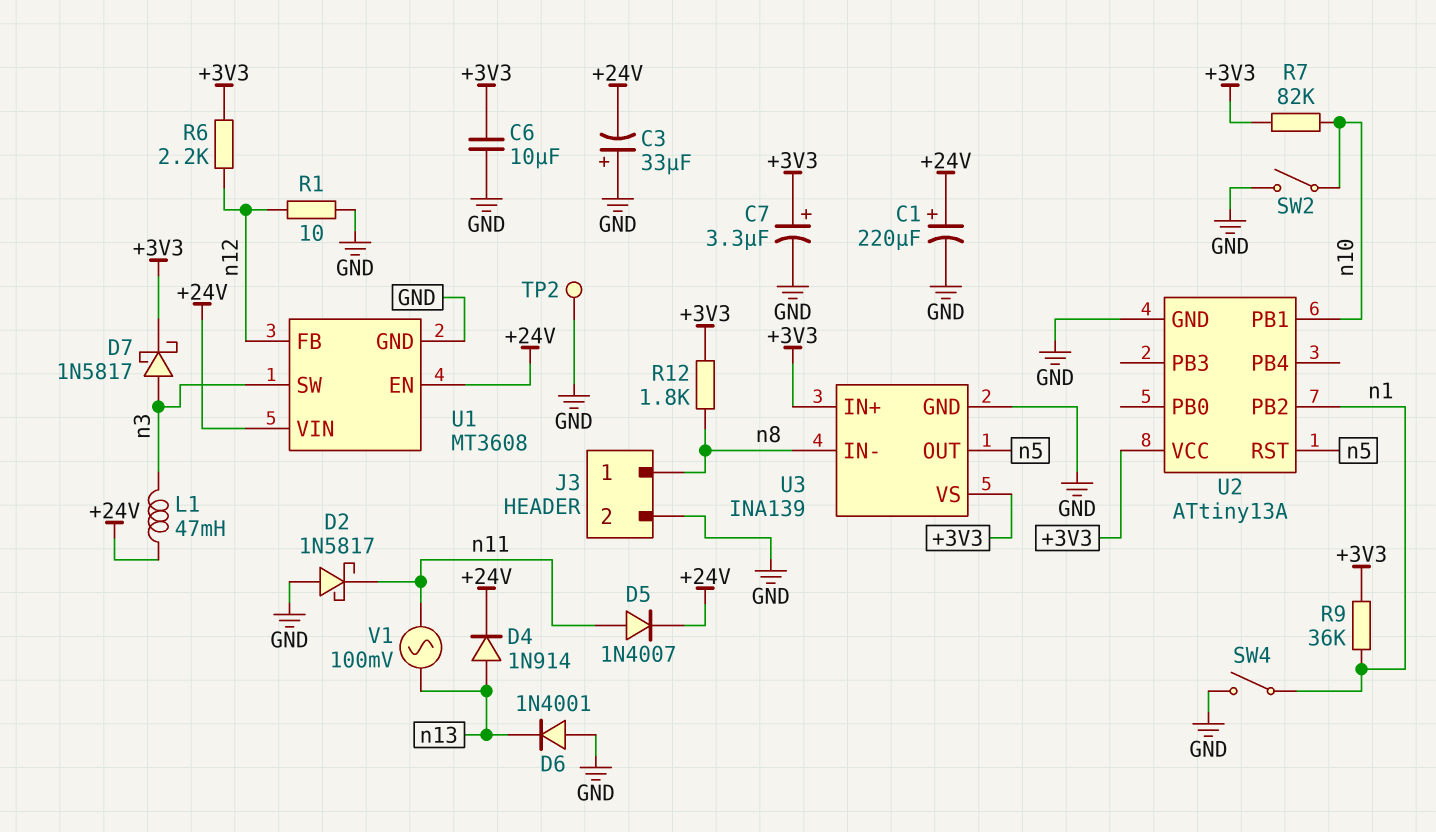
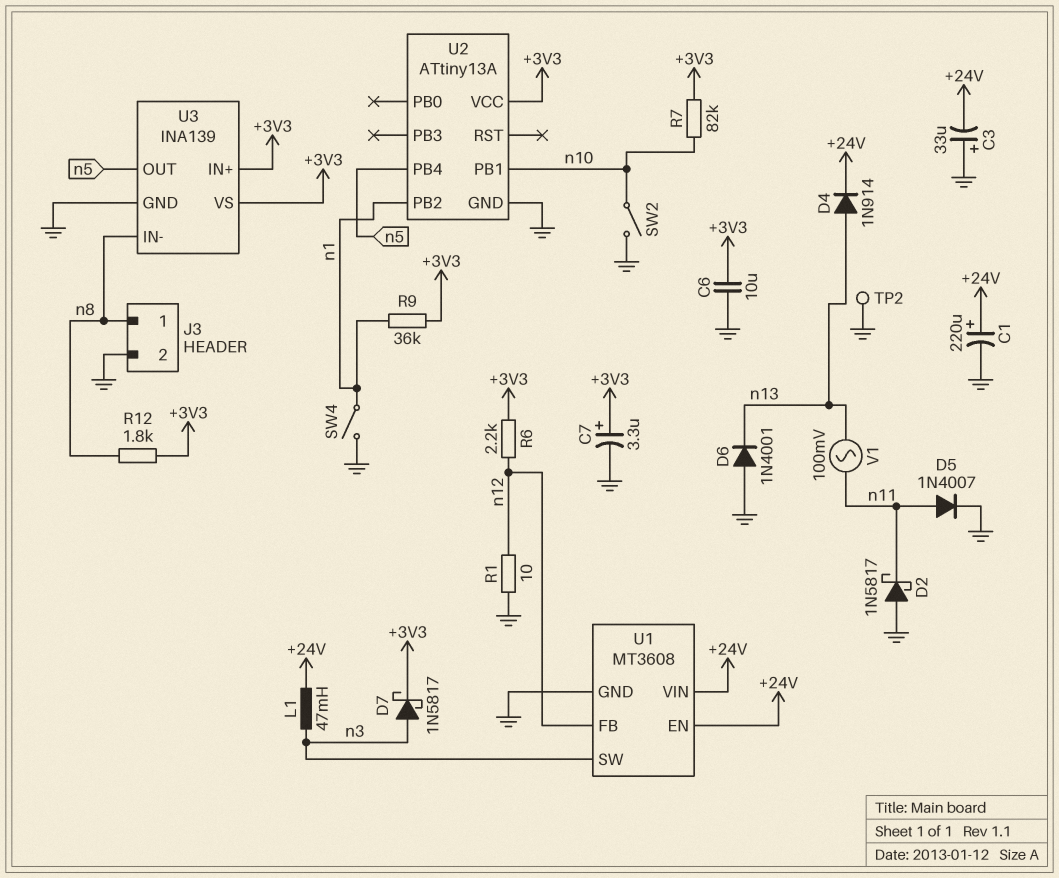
D5: diode 1N4007 (A n11, K +24V) -> diode 1N4007 (A n11, K GND)
U2 pin PB4: none -> n5
U2 pin RST: n5 -> none

